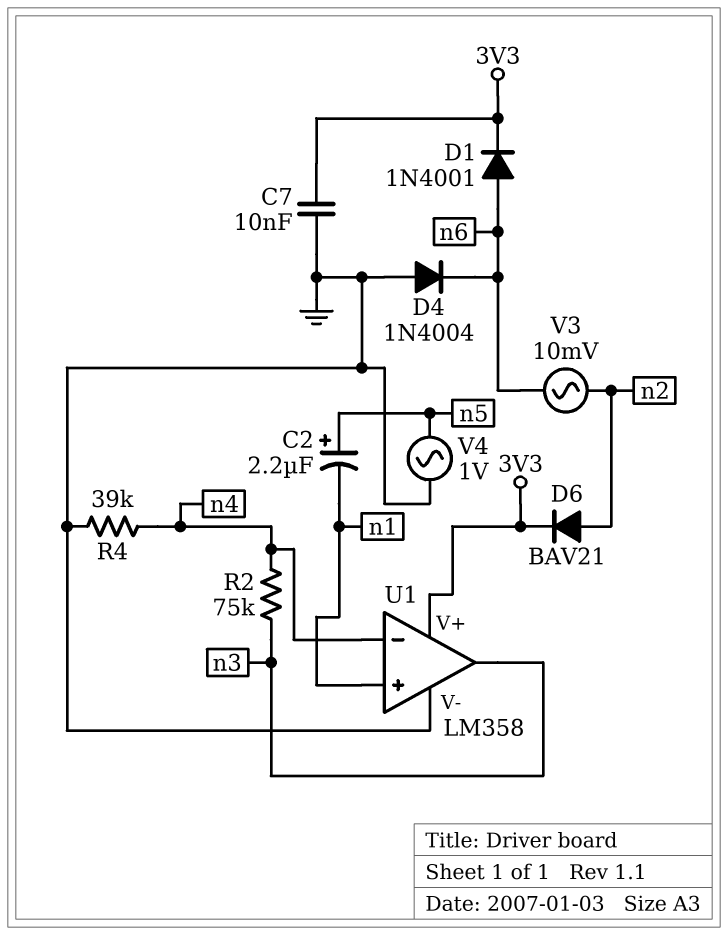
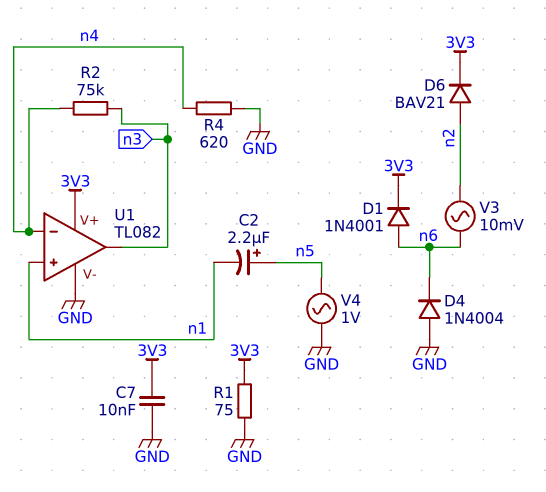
R1: none -> 75 (3V3, GND)
R4: 39k (GND, n4) -> 620 (GND, n4)
U1: LM358 -> TL082

